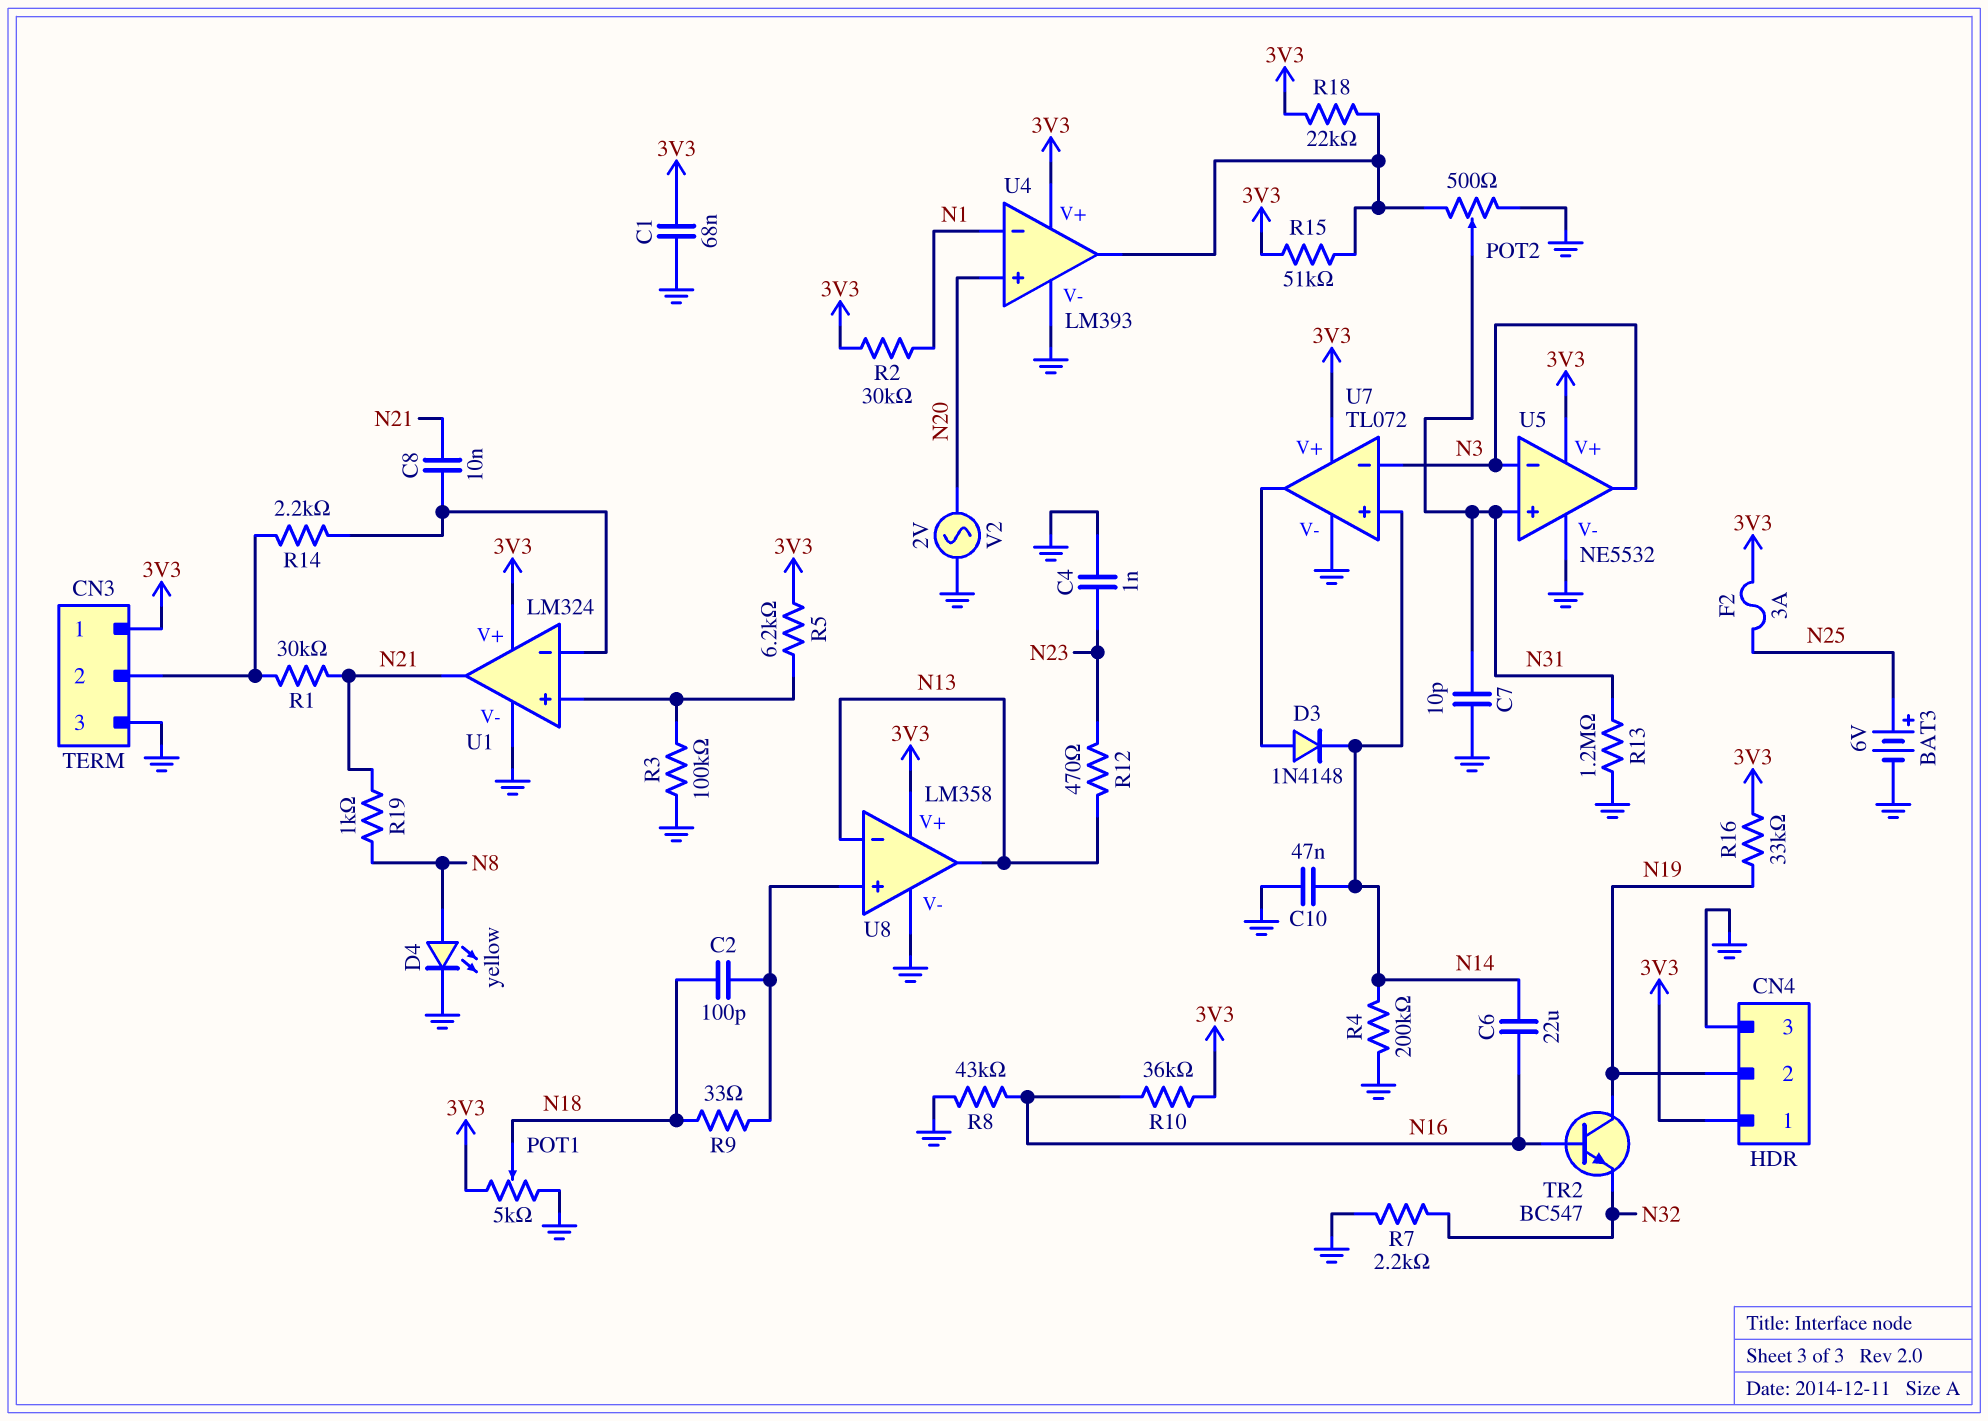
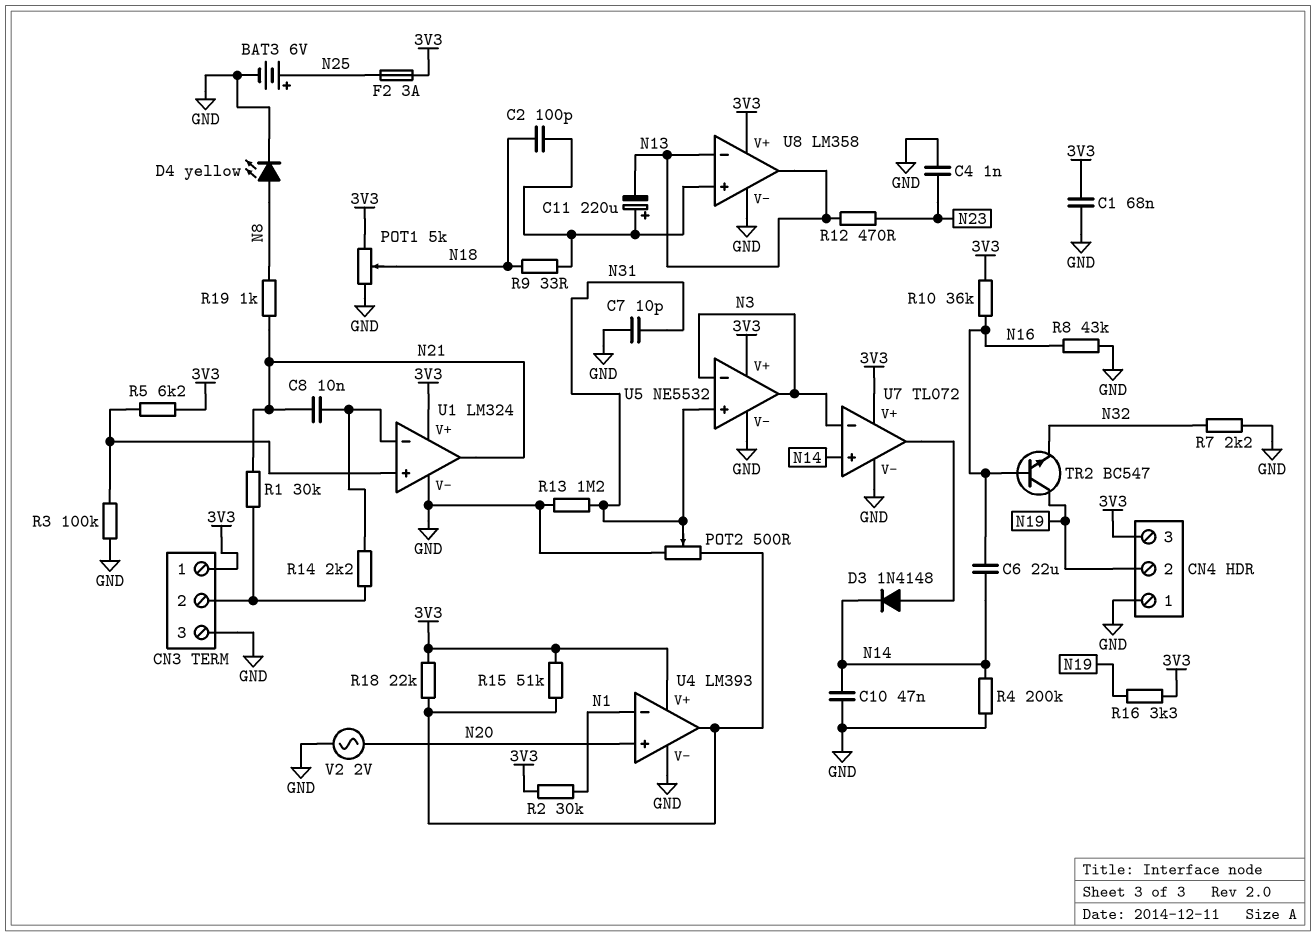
C11: none -> 220uF (plus U8/in+, minus N13)
CN4 pin 1: 3V3 -> GND
CN4 pin 3: GND -> 3V3
R16: 33k (3V3, N19) -> 3.3k (3V3, N19)

